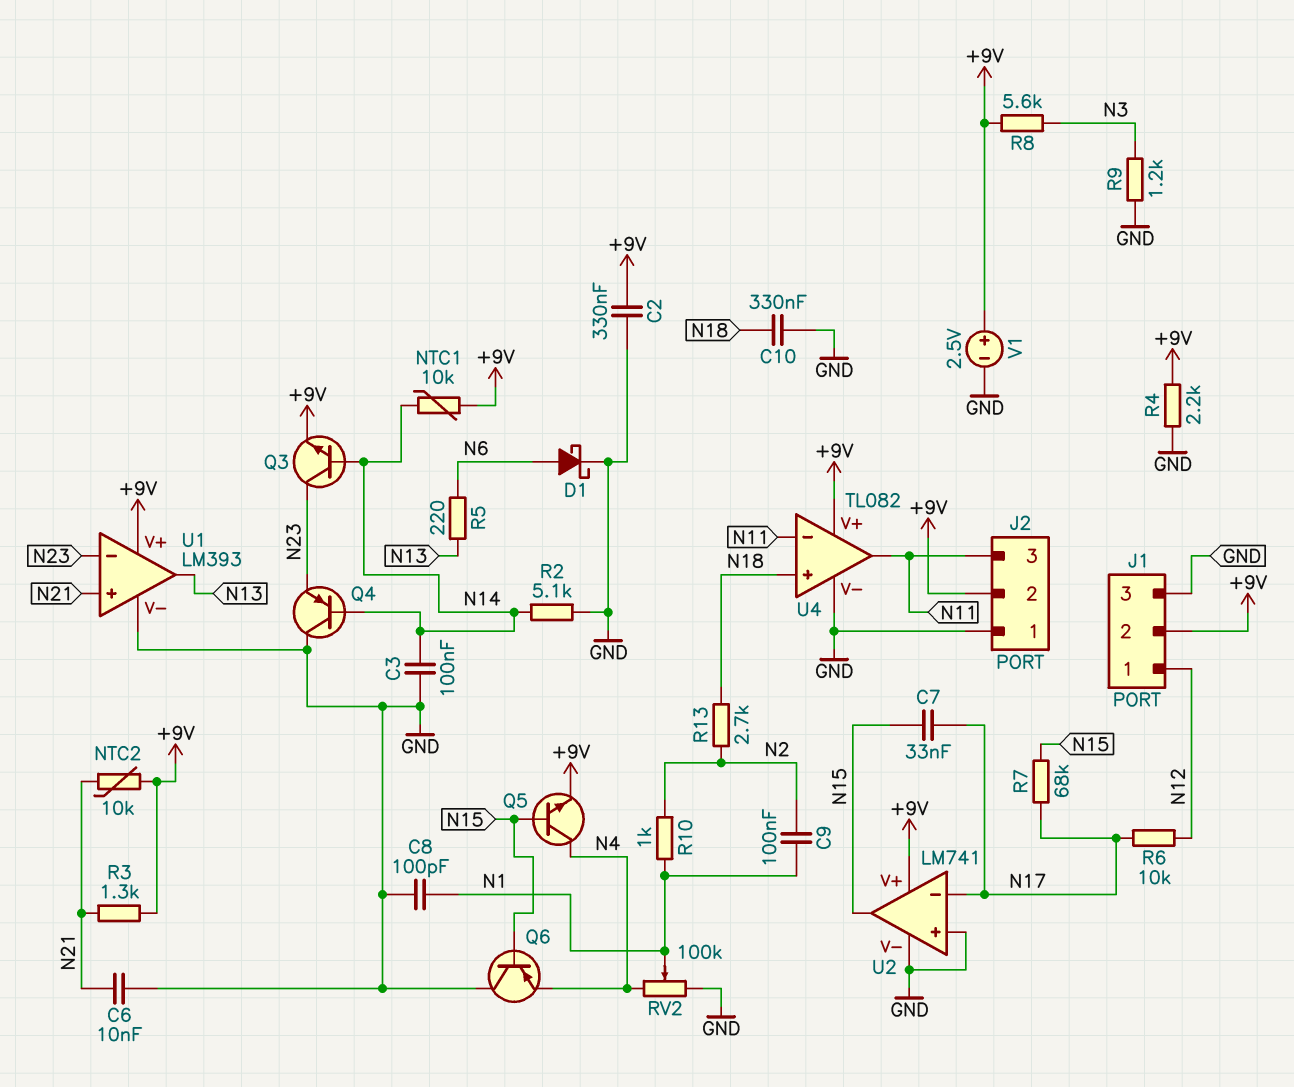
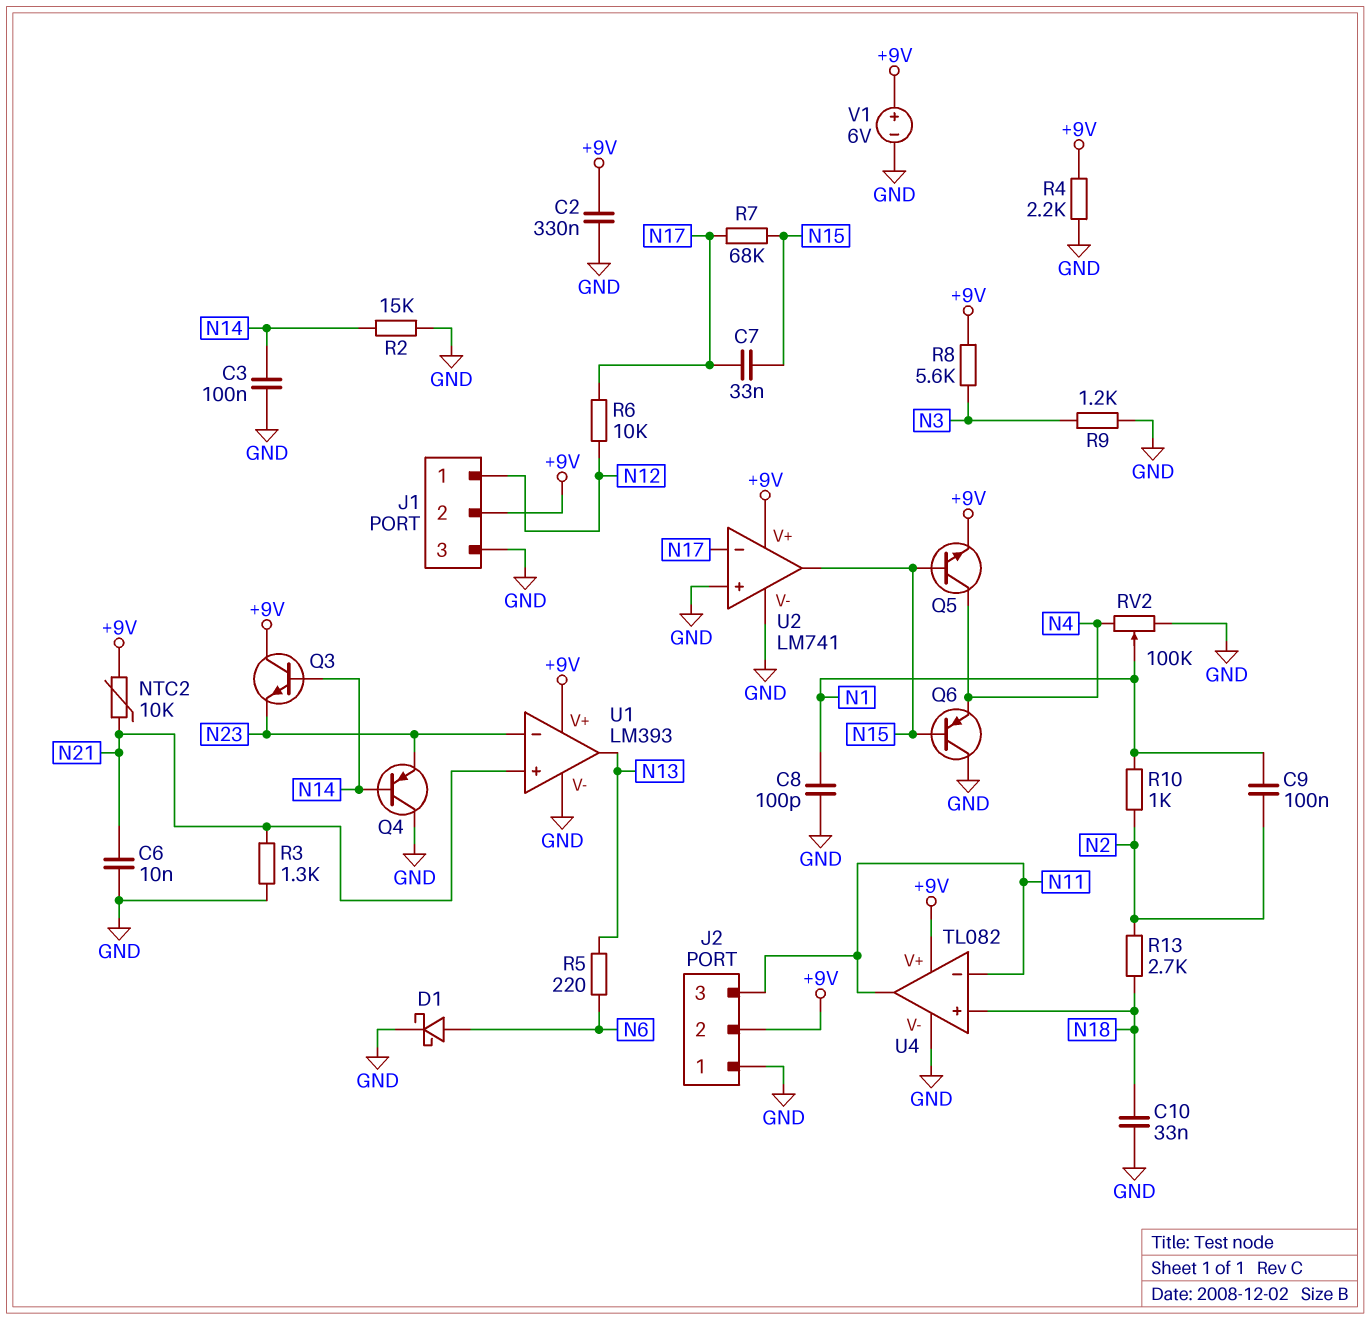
C10: 330nF (GND, N18) -> 33nF (GND, N18)
NTC1: 10k (+9V, N14) -> none
Q3: NPN (B N14, C N23, E +9V) -> NPN (B N14, C +9V, E N23)
R2: 5.1k (GND, N14) -> 15k (GND, N14)
R3: 1.3k (+9V, N21) -> 1.3k (GND, N21)
V1: 2.5V (plus +9V, minus GND) -> 6V (plus +9V, minus GND)

